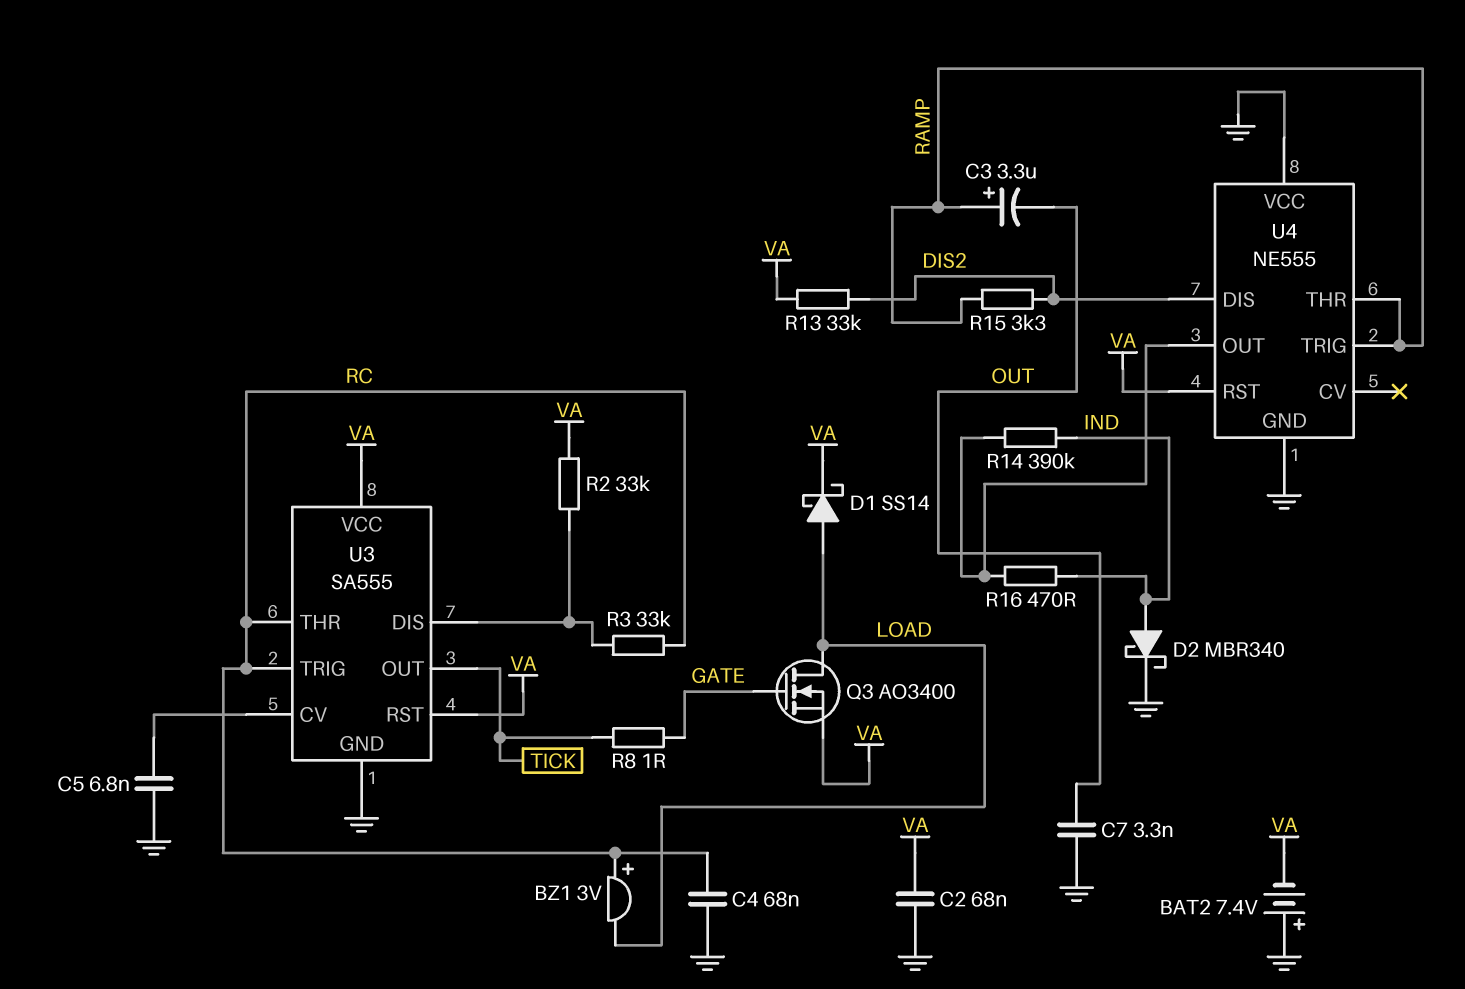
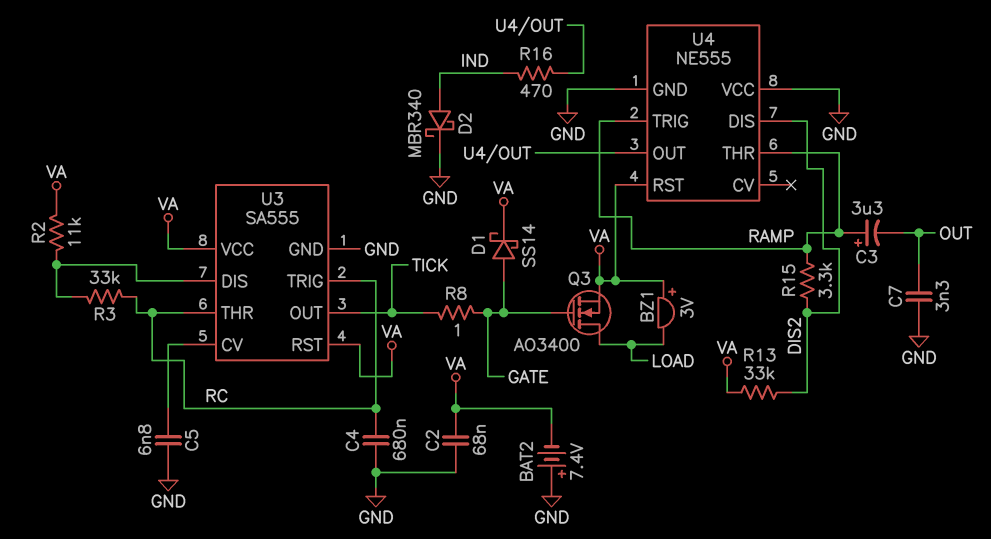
BZ1: buzzer 3V (plus RC, minus LOAD) -> buzzer 3V (plus VA, minus LOAD)
C4: 68nF (GND, RC) -> 680nF (GND, RC)
D1: schottky SS14 (A LOAD, K VA) -> schottky SS14 (A GATE, K VA)
R2: 33k (U3/DIS, VA) -> 11k (U3/DIS, VA)
R14: 390k (IND, U4/OUT) -> none

